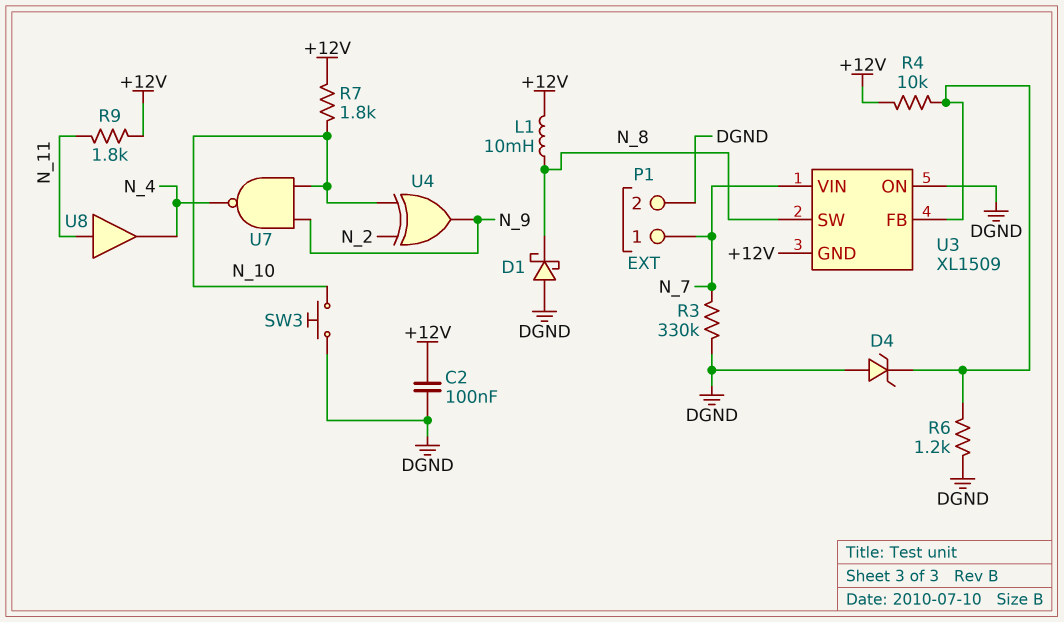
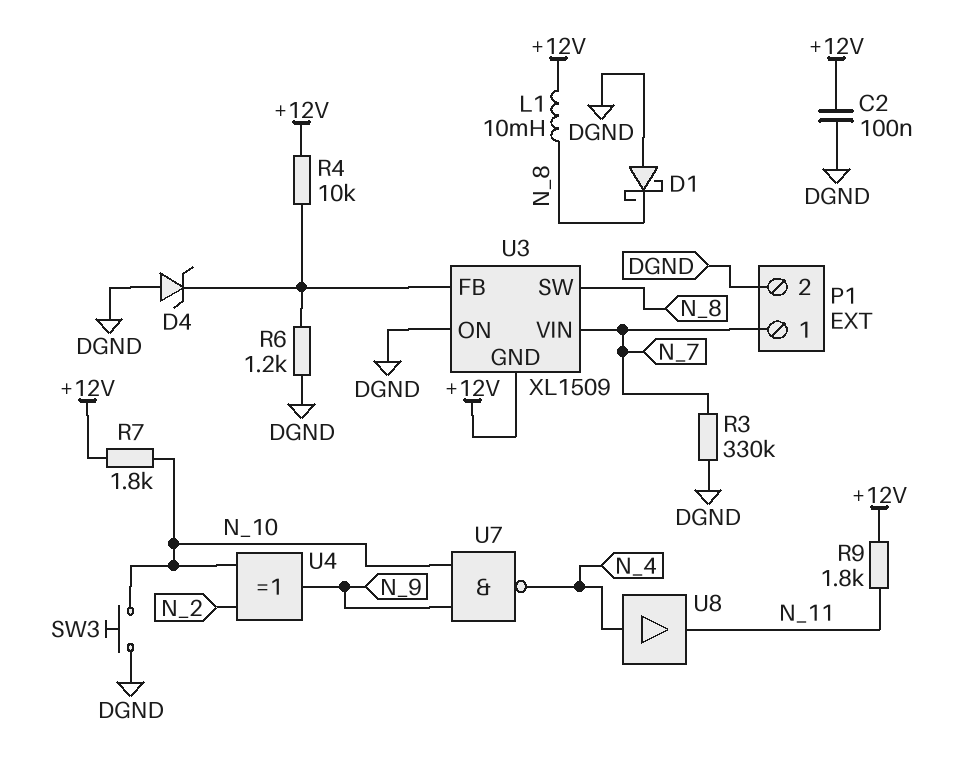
U8: buffer (in N_11, out N_4) -> buffer (in N_4, out N_11)

